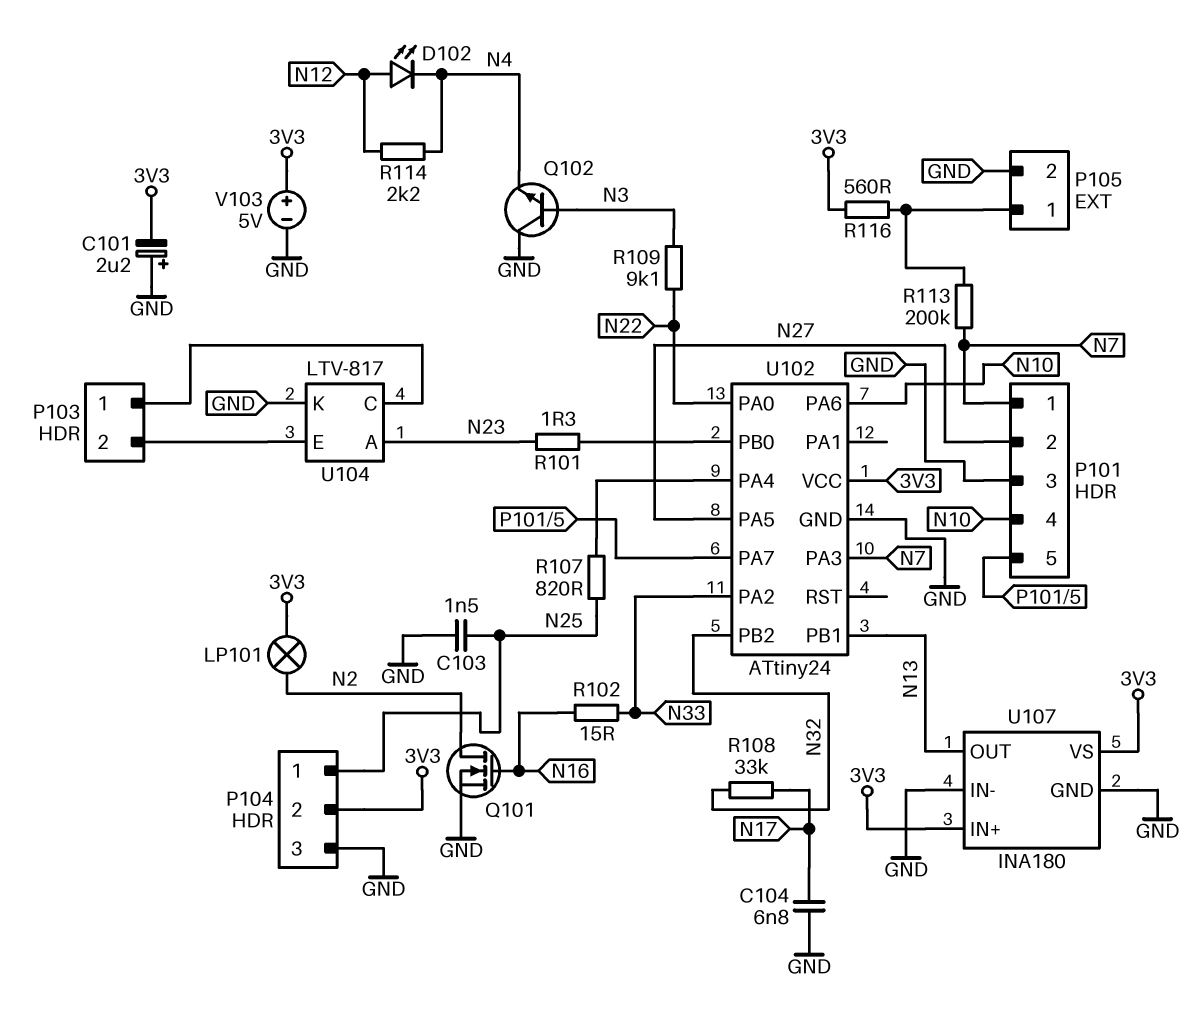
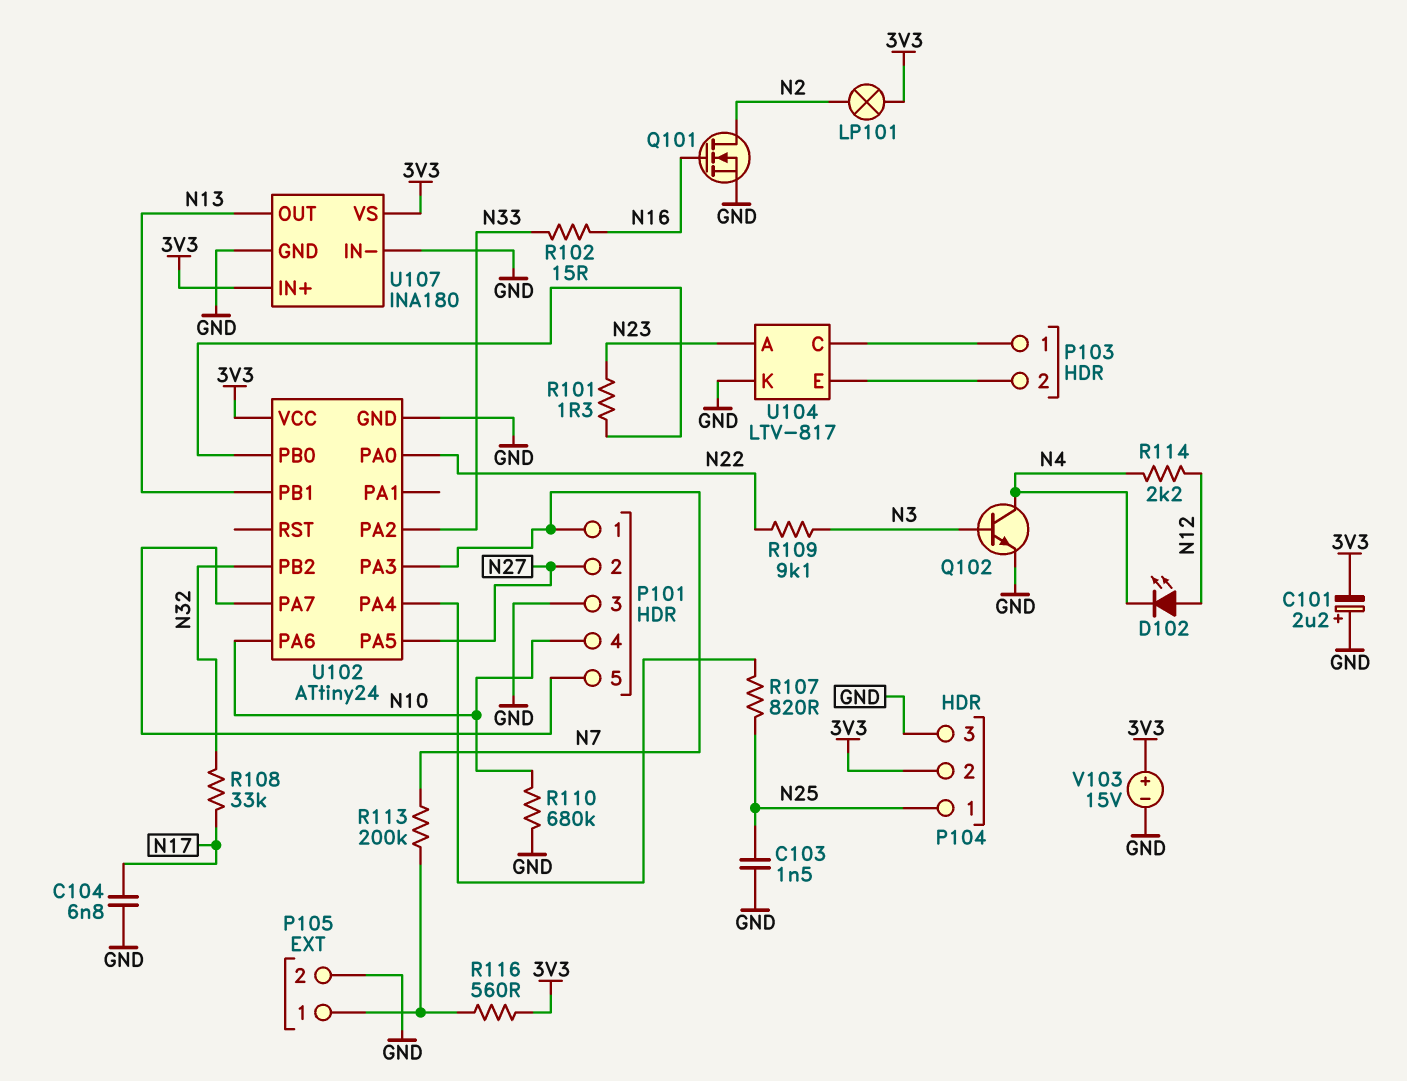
Q102: NPN (B N3, C GND, E N4) -> NPN (B N3, C N4, E GND)
R110: none -> 680k (GND, N10)
V103: 5V (plus 3V3, minus GND) -> 15V (plus 3V3, minus GND)

